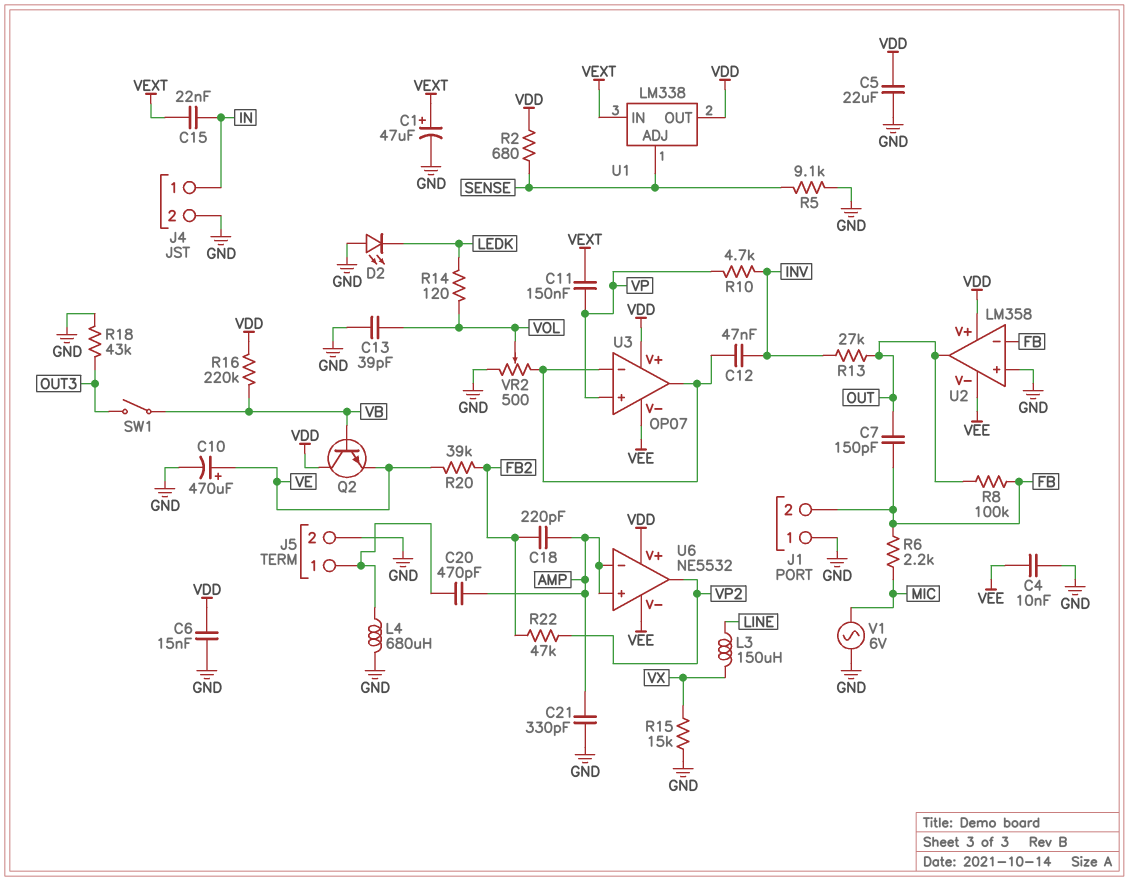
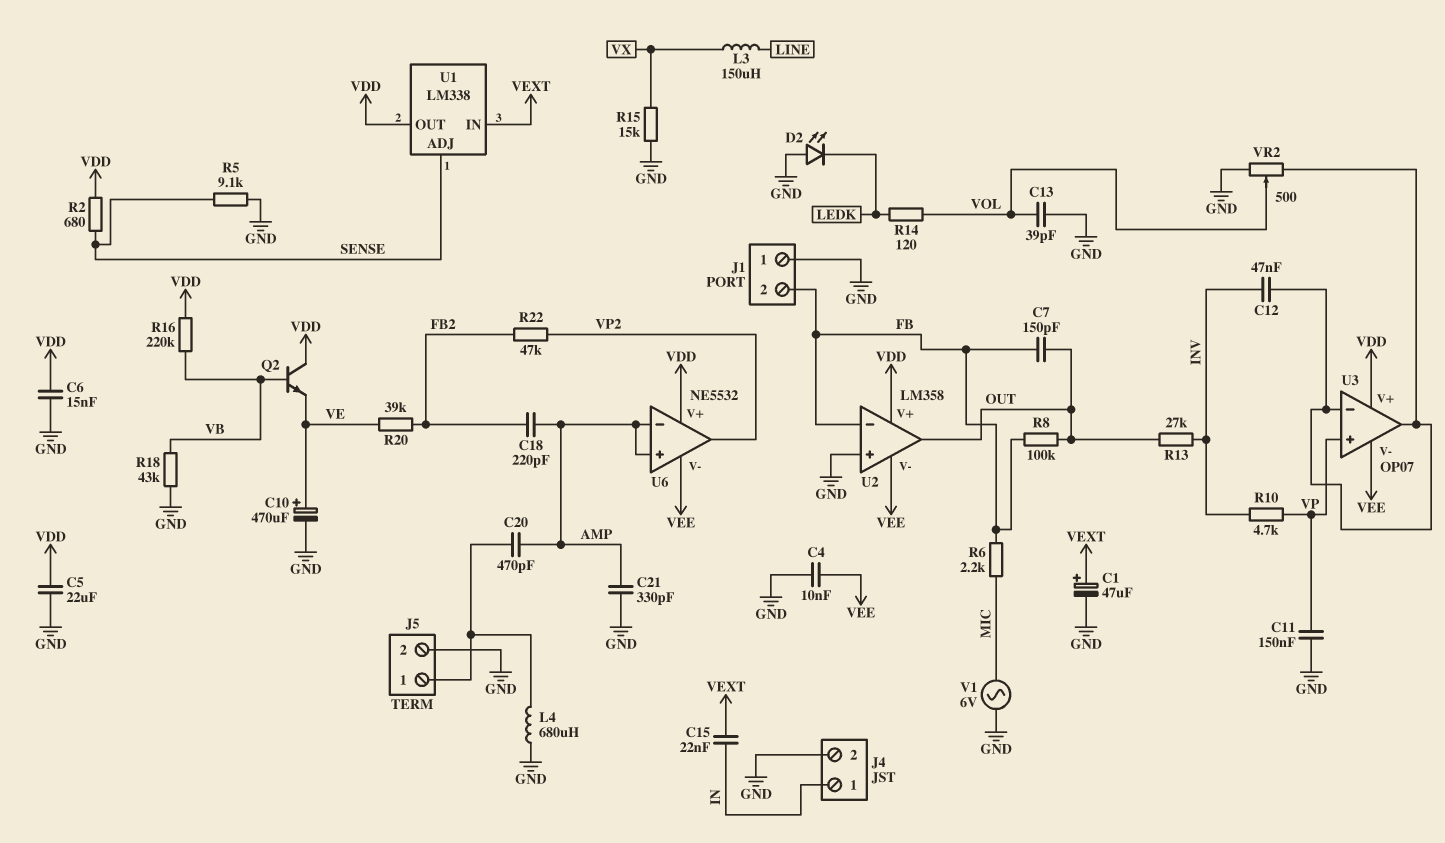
C11: 150nF (VEXT, VP) -> 150nF (GND, VP)
R18: 43k (GND, OUT3) -> 43k (GND, VB)
SW1: switch (OUT3, VB) -> none

